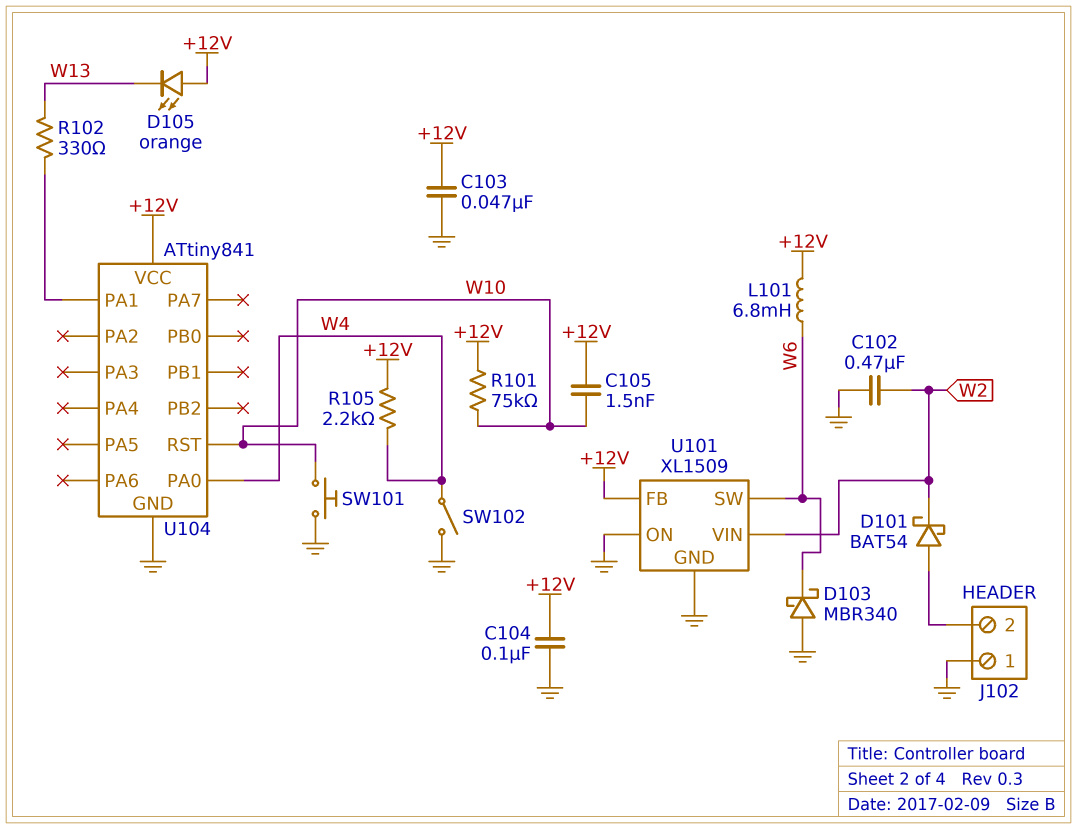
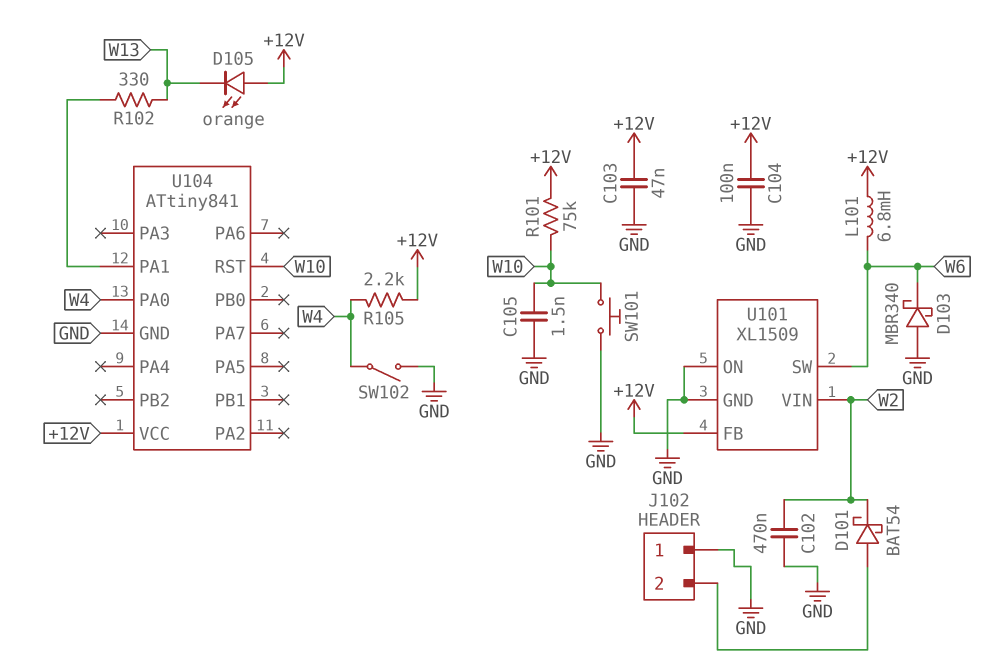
C105: 1.5nF (+12V, W10) -> 1.5nF (GND, W10)

